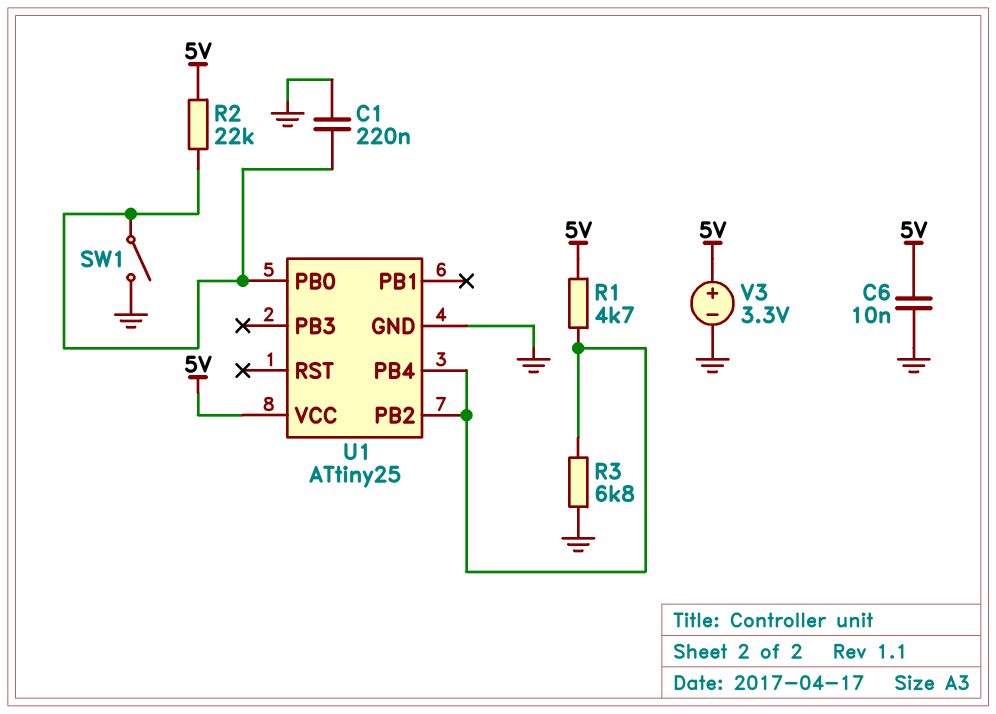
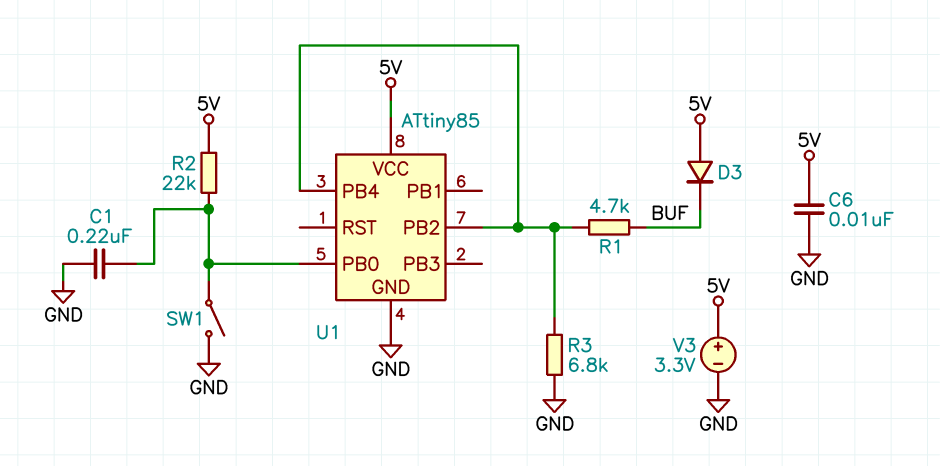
D3: none -> diode (A 5V, K BUF)
R1: 4.7k (5V, U1/PB2) -> 4.7k (BUF, U1/PB2)
U1: ATtiny25 -> ATtiny85

